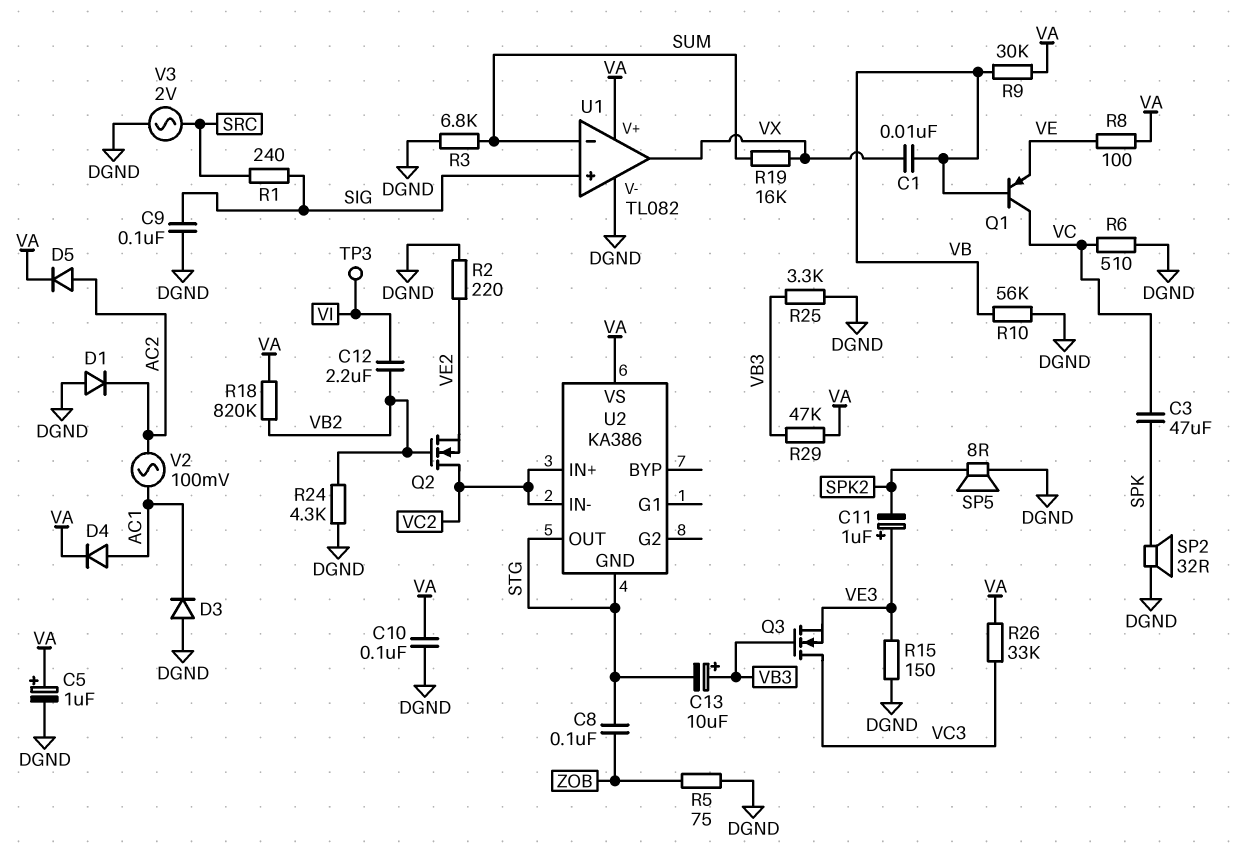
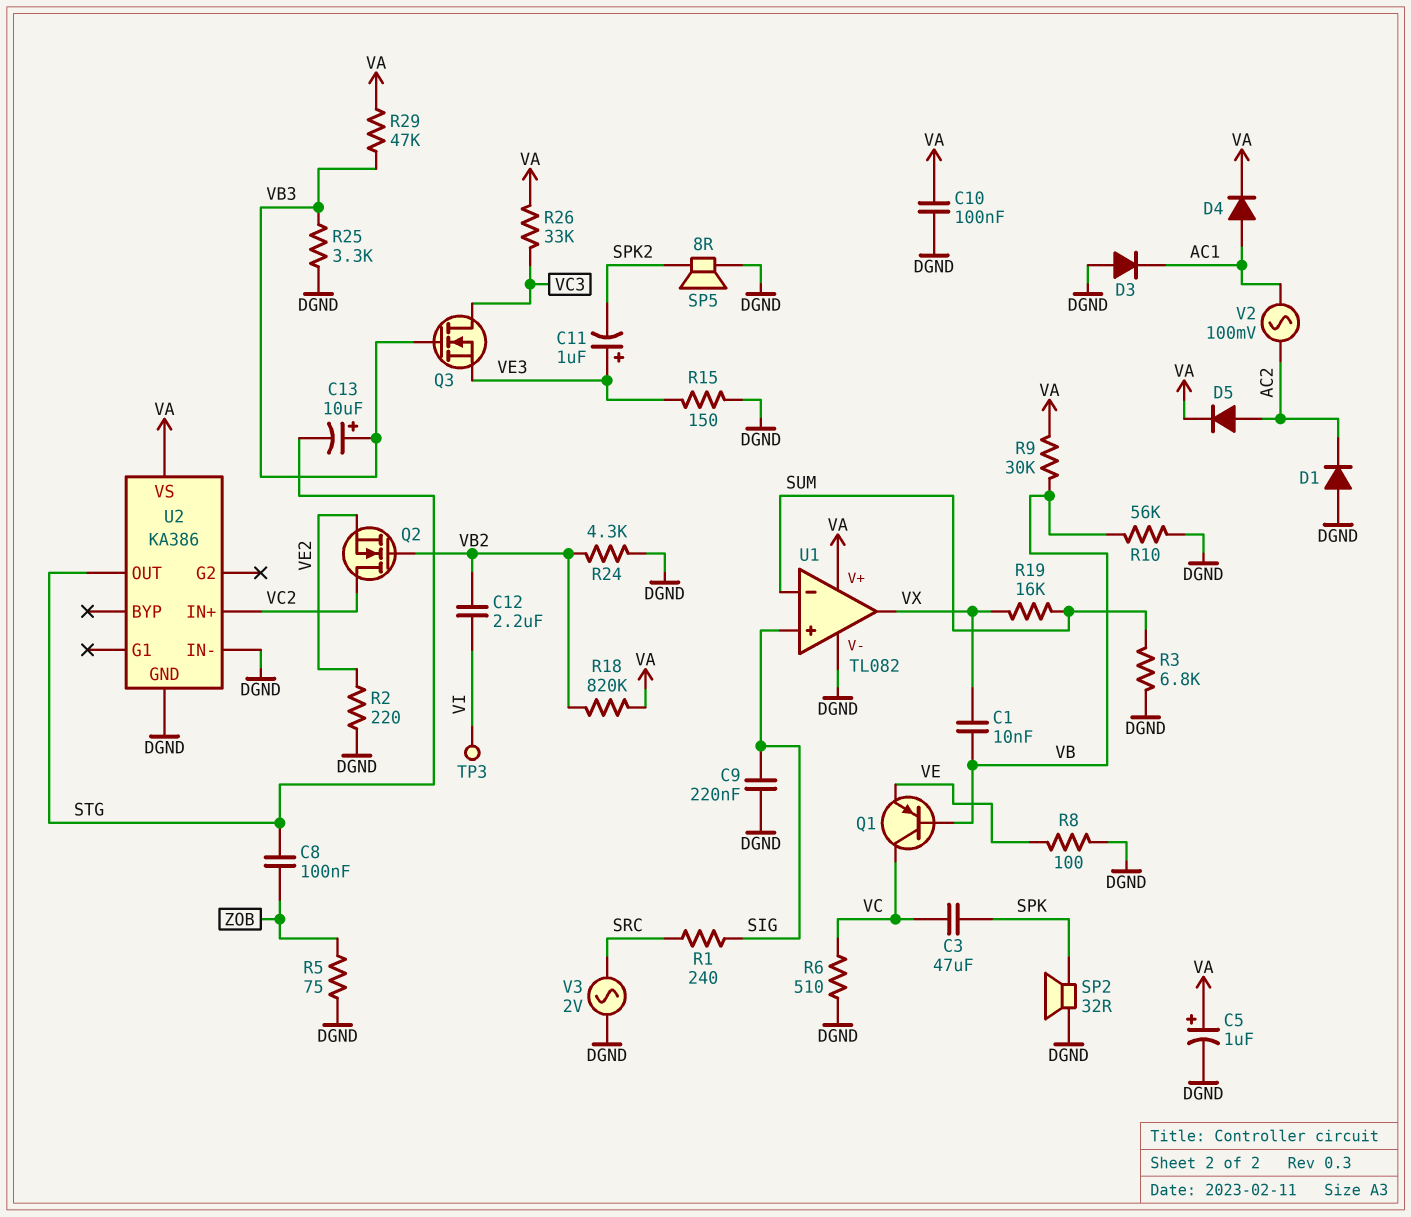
C9: 100nF (DGND, SIG) -> 220nF (DGND, SIG)
R8: 100 (VA, VE) -> 100 (DGND, VE)
U2 pin GND: STG -> DGND
U2 pin IN-: VC2 -> DGND

